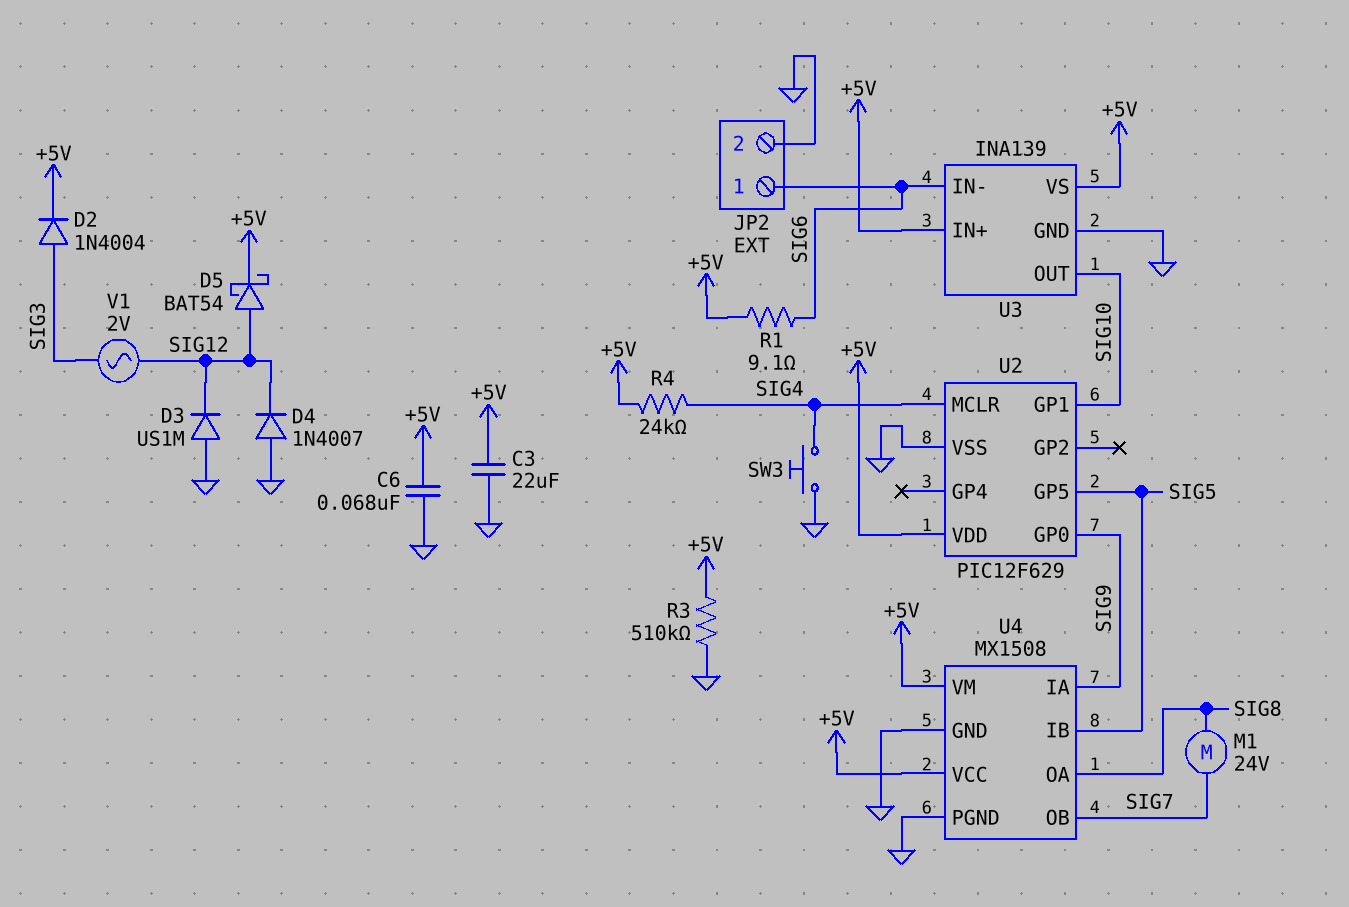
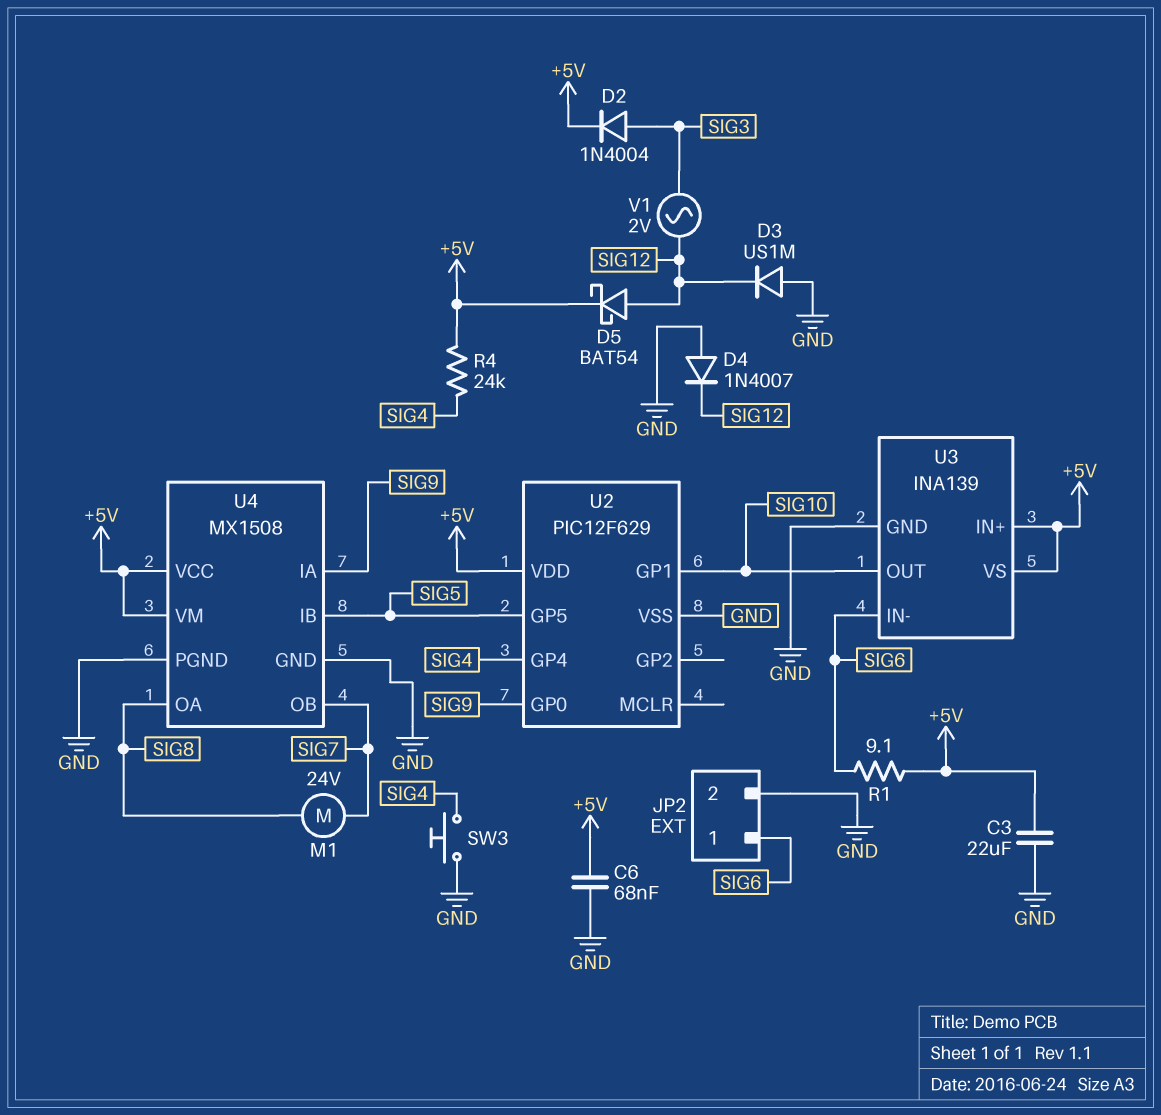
R3: 510k (+5V, GND) -> none
U2 pin GP4: none -> SIG4
U2 pin MCLR: SIG4 -> none

